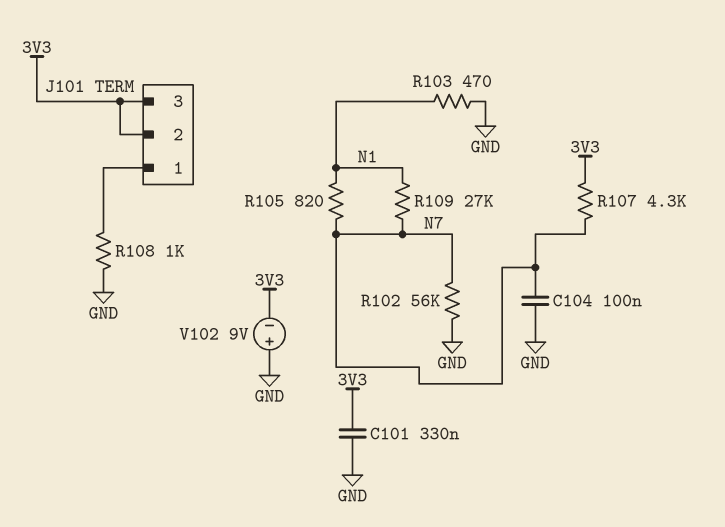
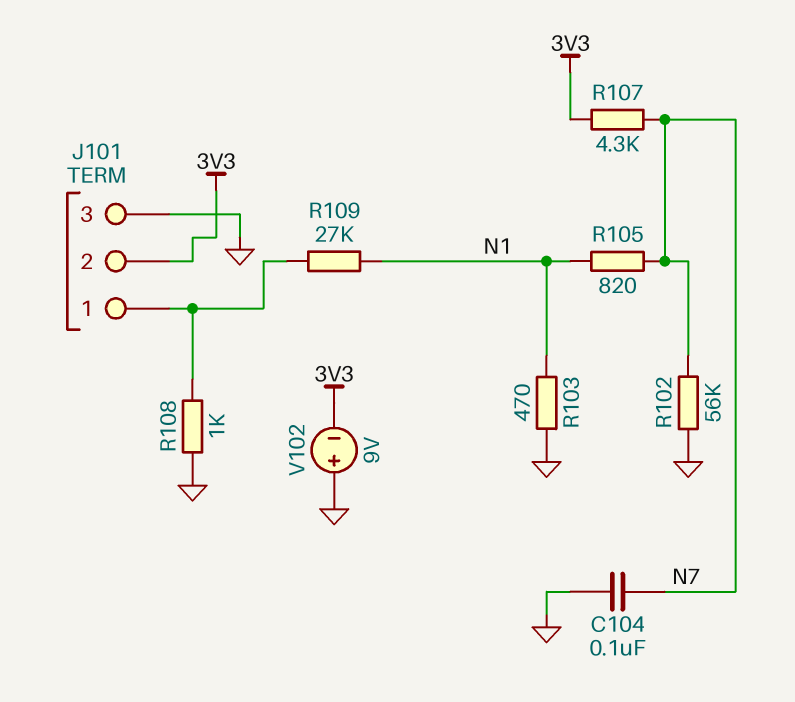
C101: 330nF (3V3, GND) -> none
J101 pin 3: 3V3 -> GND
R109: 27k (N1, N7) -> 27k (J101/1, N1)

